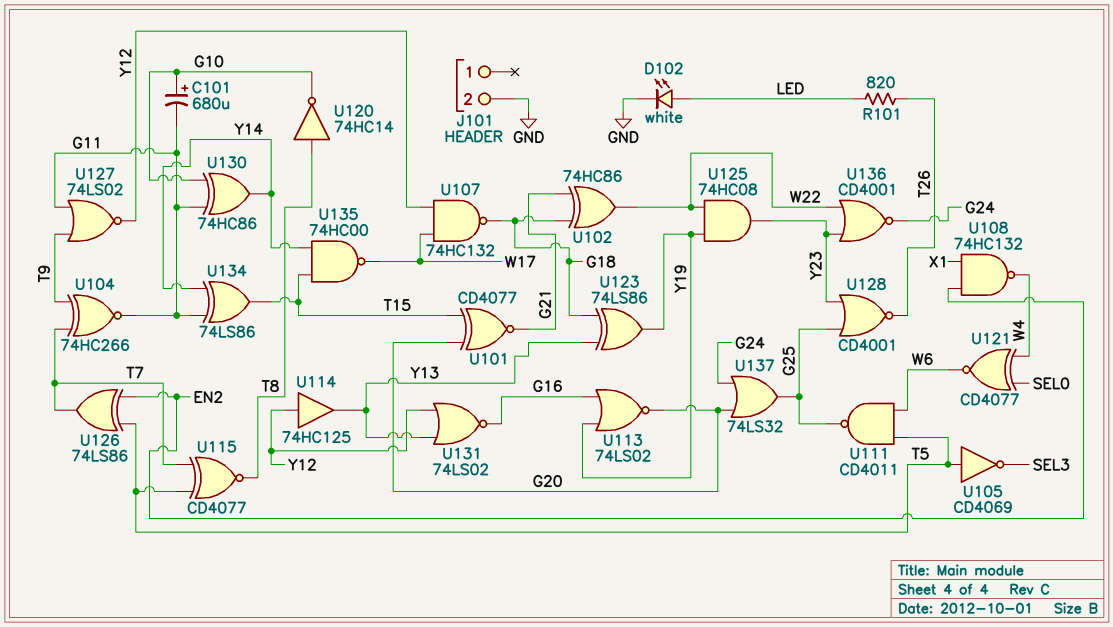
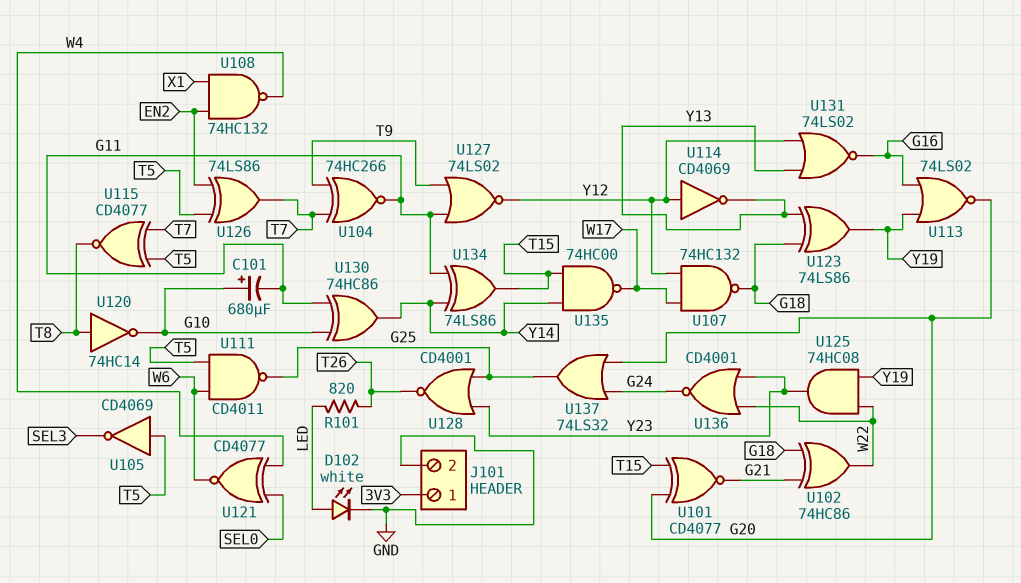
J101 pin 1: none -> 3V3
U114: buffer 74HC125 (in Y12, out Y13) -> NOT CD4069 (in Y12, out Y13)

